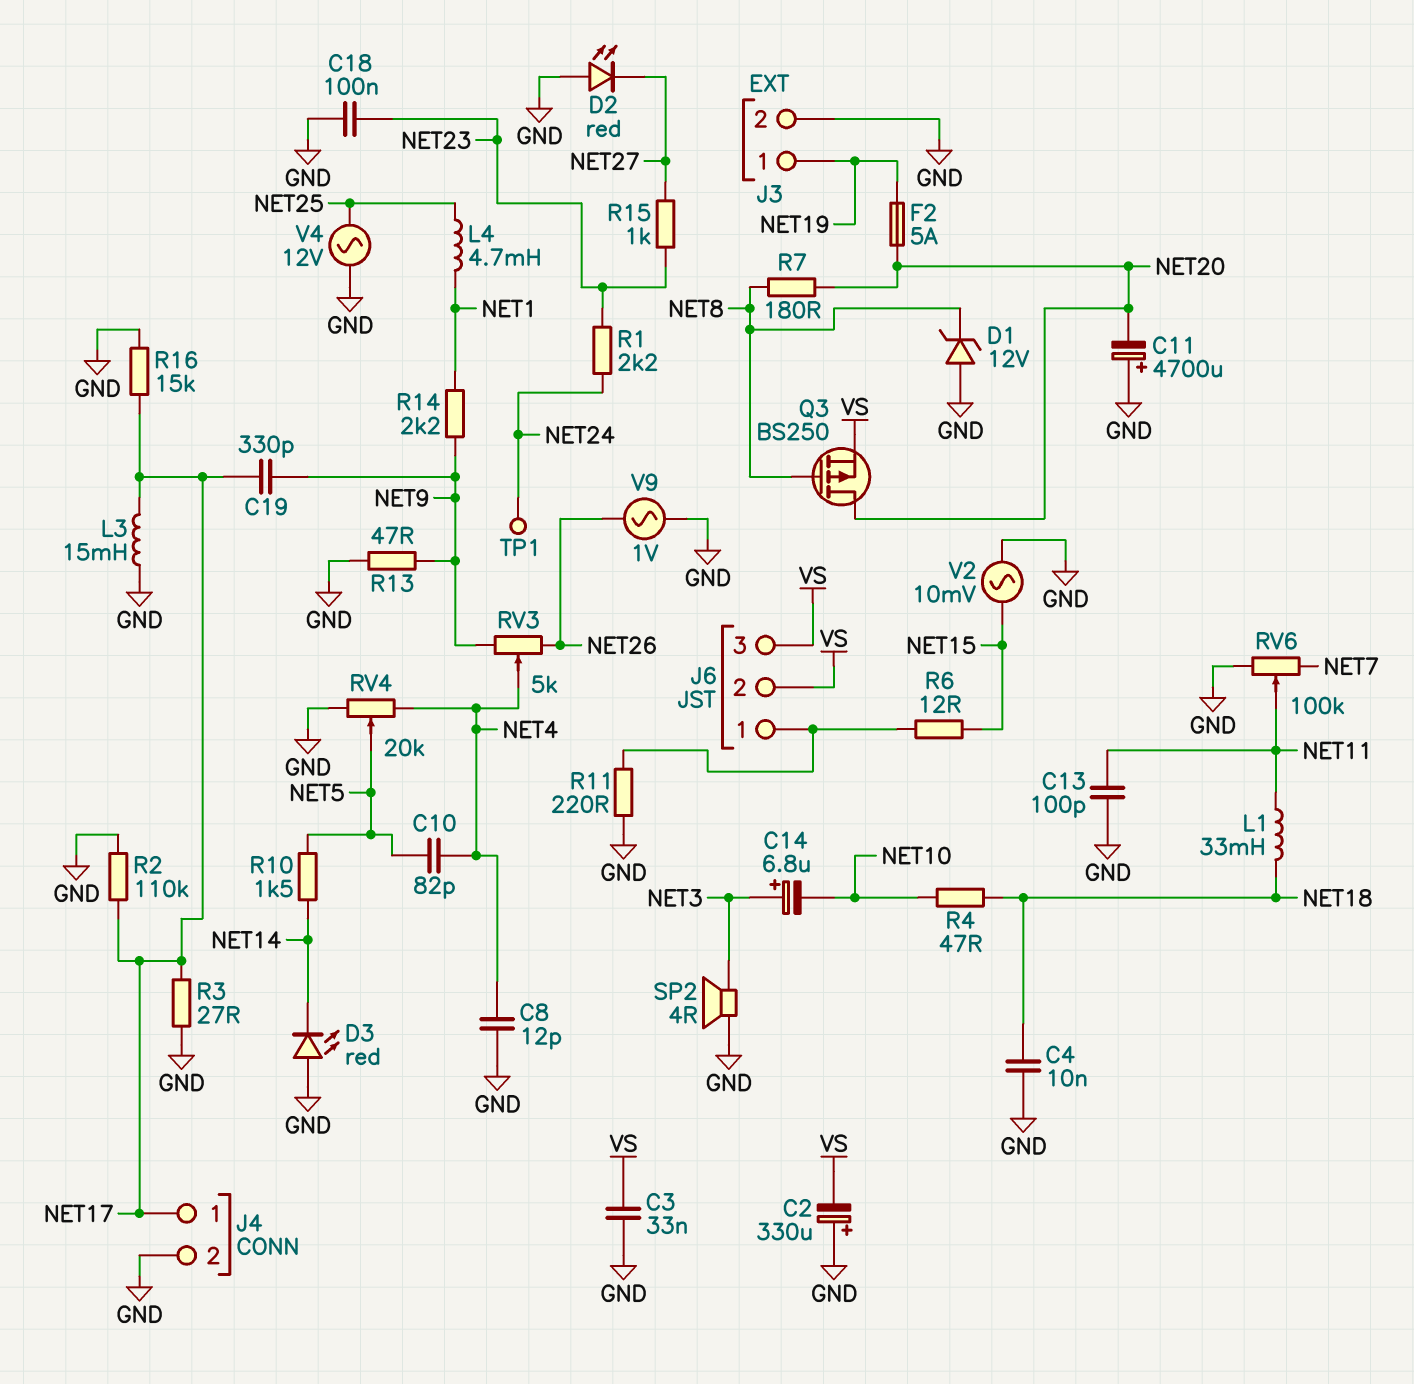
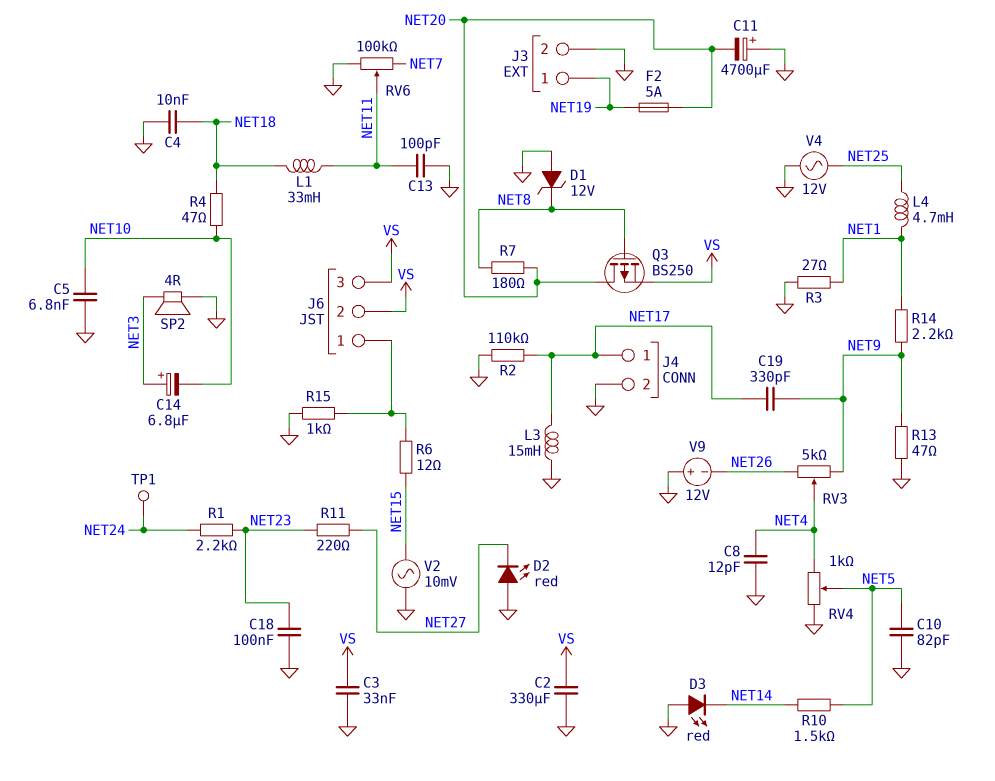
C2: 330uF (plus GND, minus VS) -> 330uF (GND, VS)
C5: none -> 6.8nF (GND, NET10)
C10: 82pF (NET4, NET5) -> 82pF (GND, NET5)
R3: 27 (GND, NET17) -> 27 (GND, NET1)
R11: 220 (GND, J6/1) -> 220 (NET23, NET27)
R15: 1k (NET23, NET27) -> 1k (GND, J6/1)
R16: 15k (GND, NET17) -> none
RV4: 20k (GND, NET4, wiper NET5) -> 1k (GND, NET4, wiper NET5)
V9: AC 1V (GND, NET26) -> 12V (plus GND, minus NET26)

